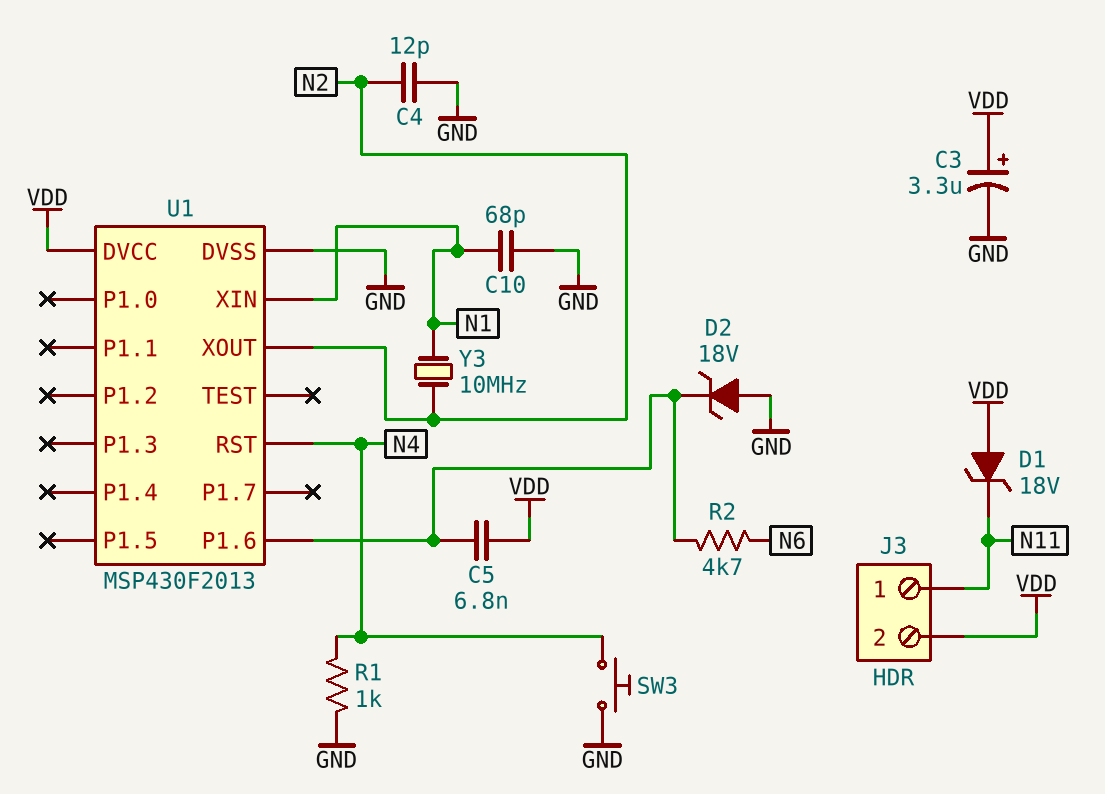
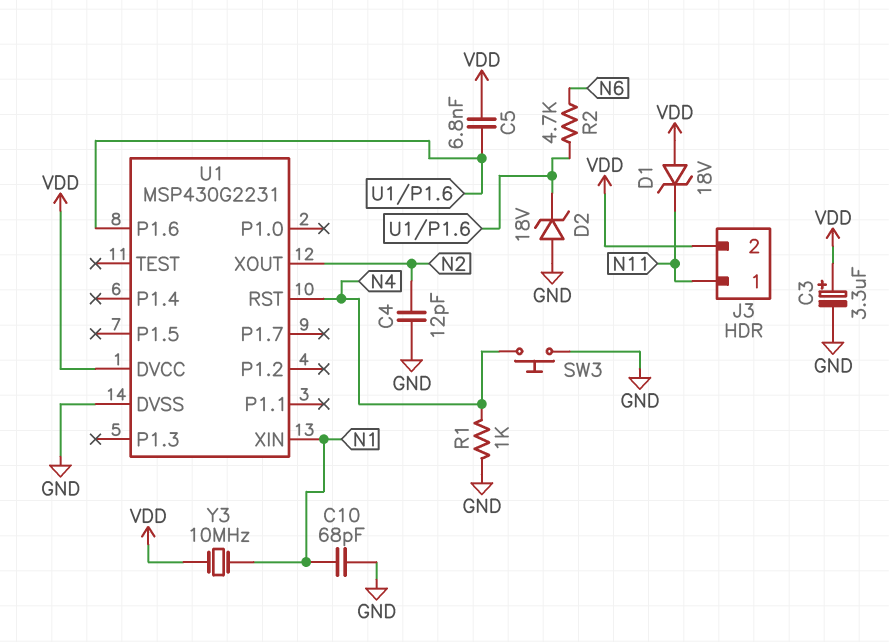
U1: MSP430F2013 -> MSP430G2231
Y3: 10MHz (N1, N2) -> 10MHz (N1, VDD)

